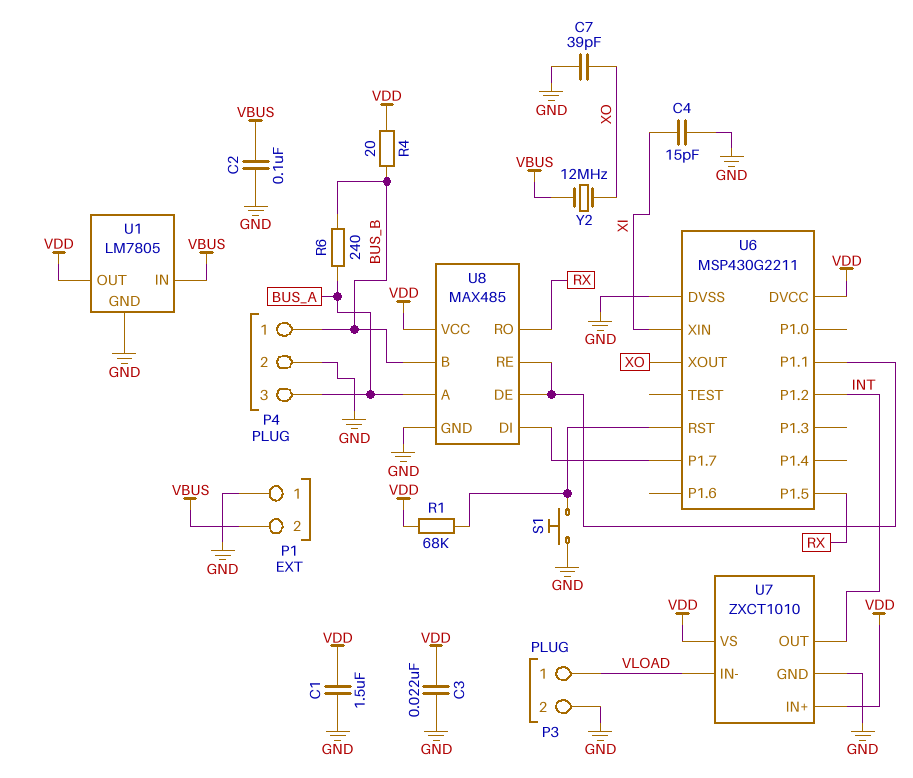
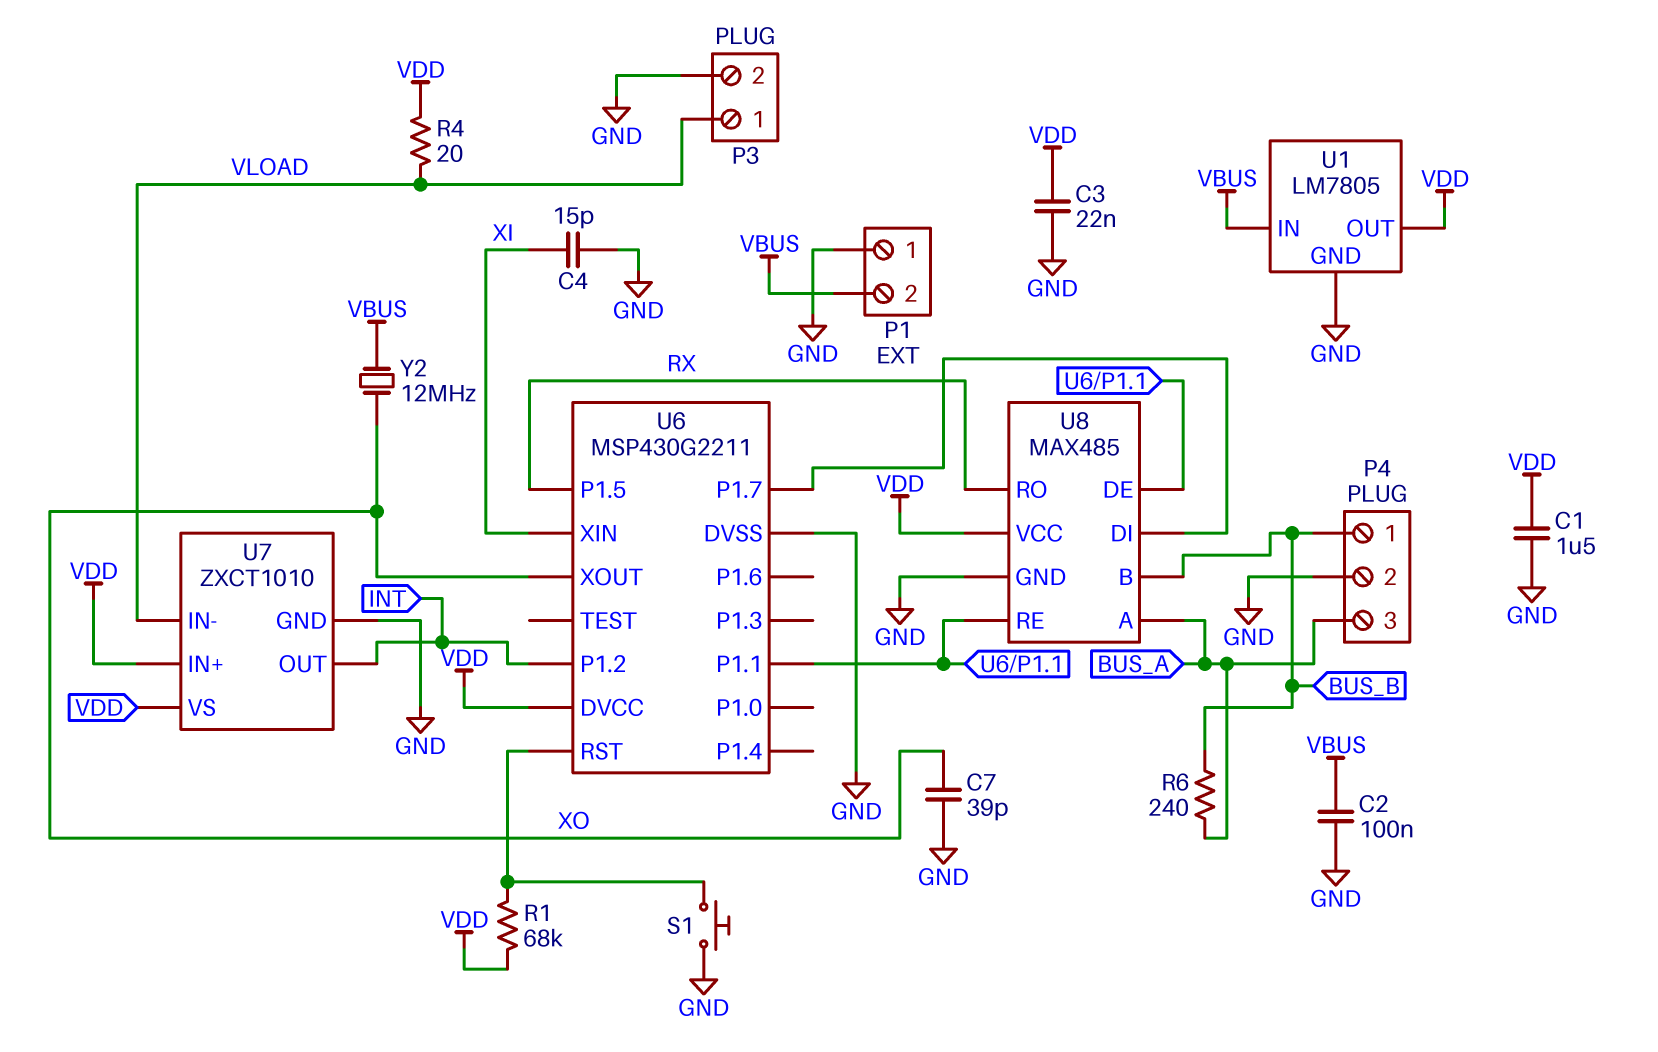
R4: 20 (BUS_B, VDD) -> 20 (VDD, VLOAD)

